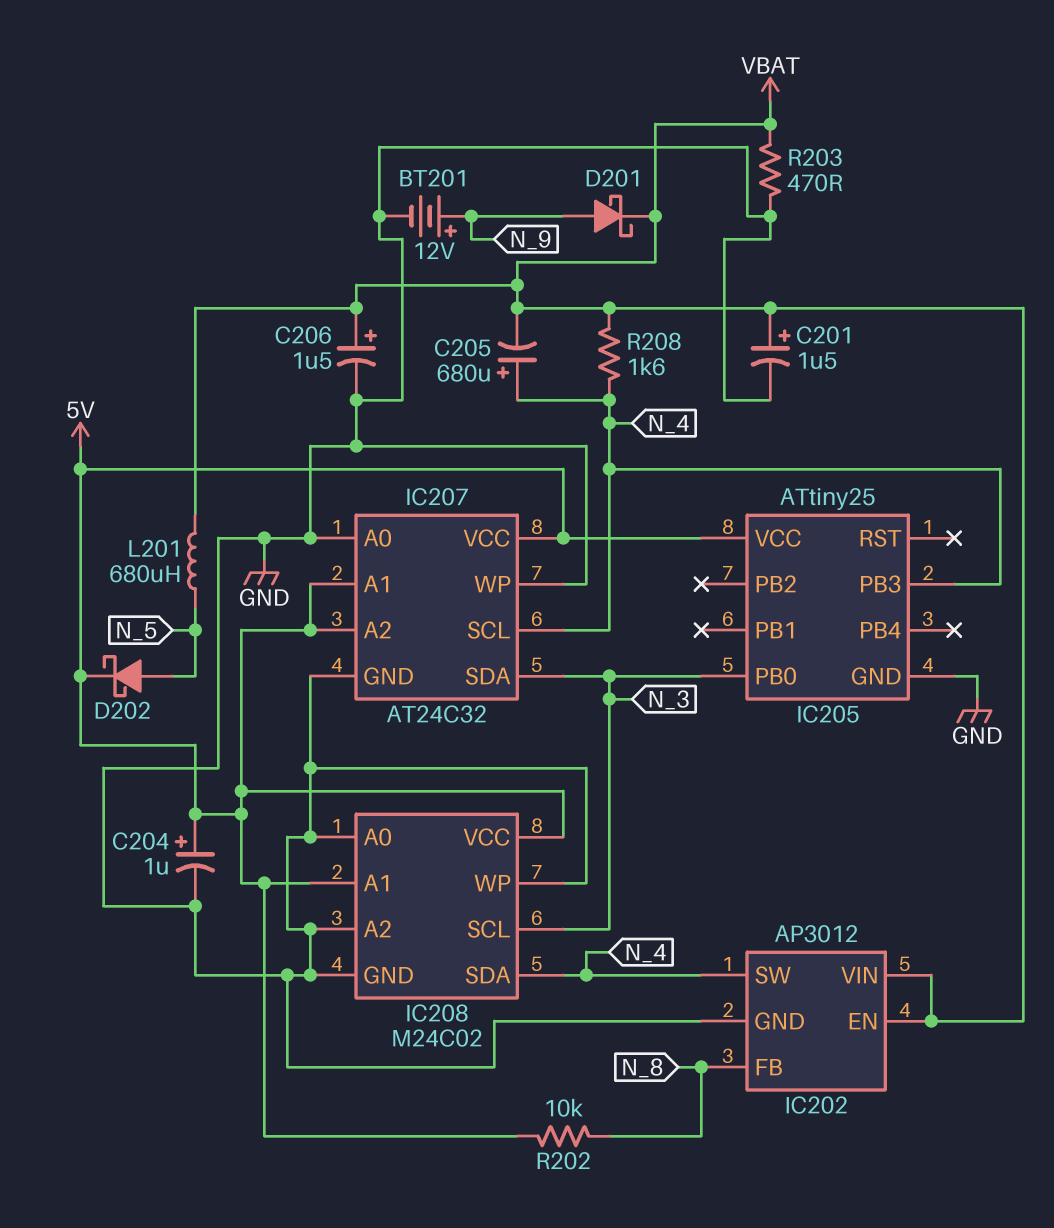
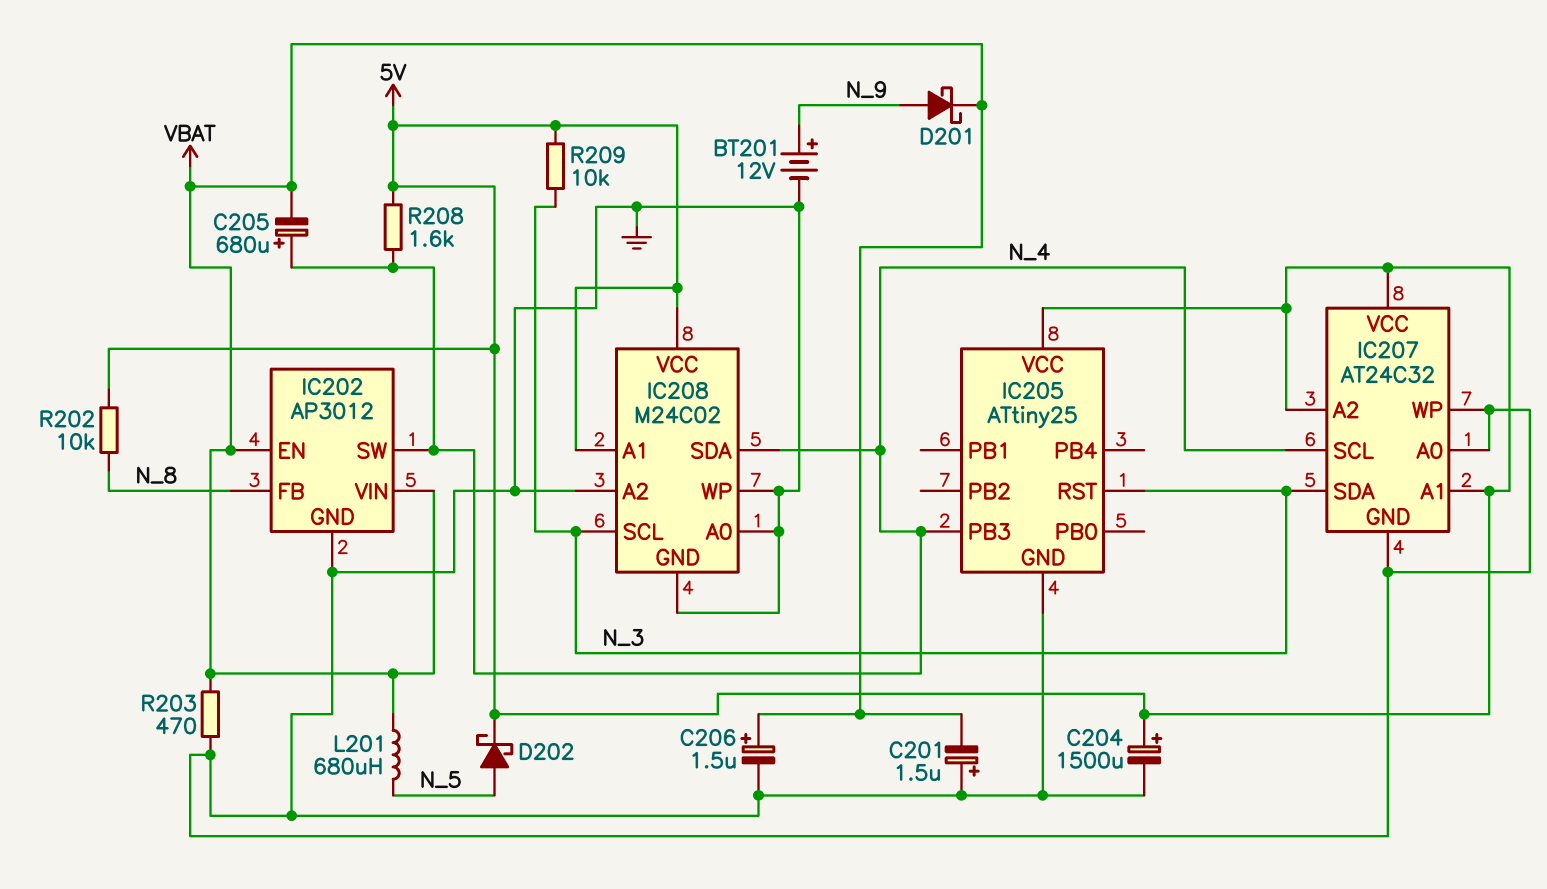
C201: 1.5uF (plus VBAT, minus GND) -> 1.5uF (plus GND, minus VBAT)
C204: 1uF (plus 5V, minus GND) -> 1500uF (plus 5V, minus GND)
IC205 pin PB0: N_3 -> none
IC205 pin RST: none -> N_3
R208: 1.6k (N_4, VBAT) -> 1.6k (5V, N_4)
R209: none -> 10k (5V, N_3)

